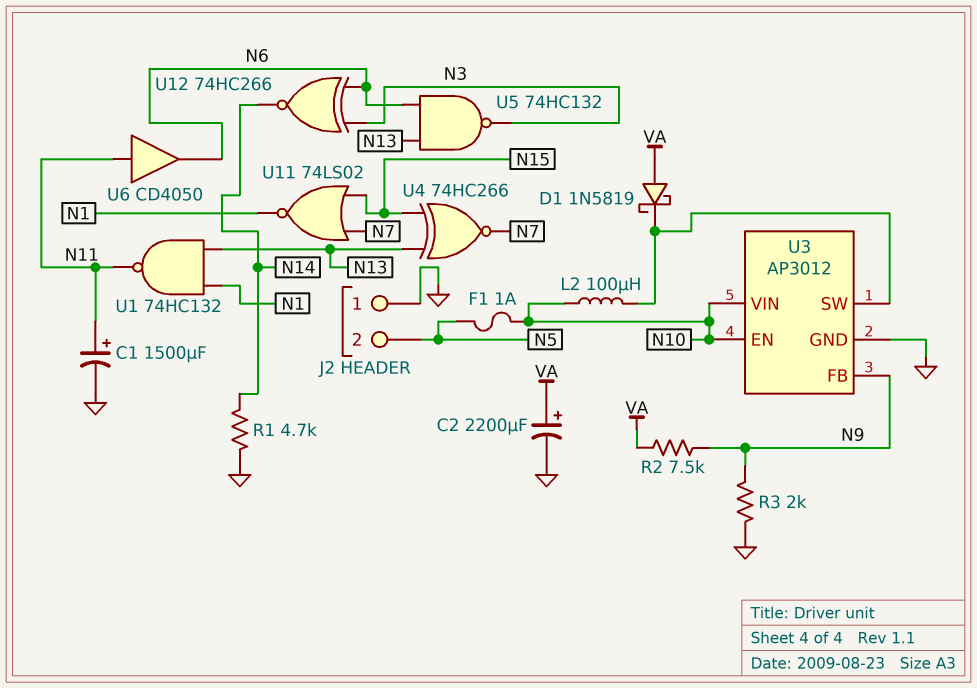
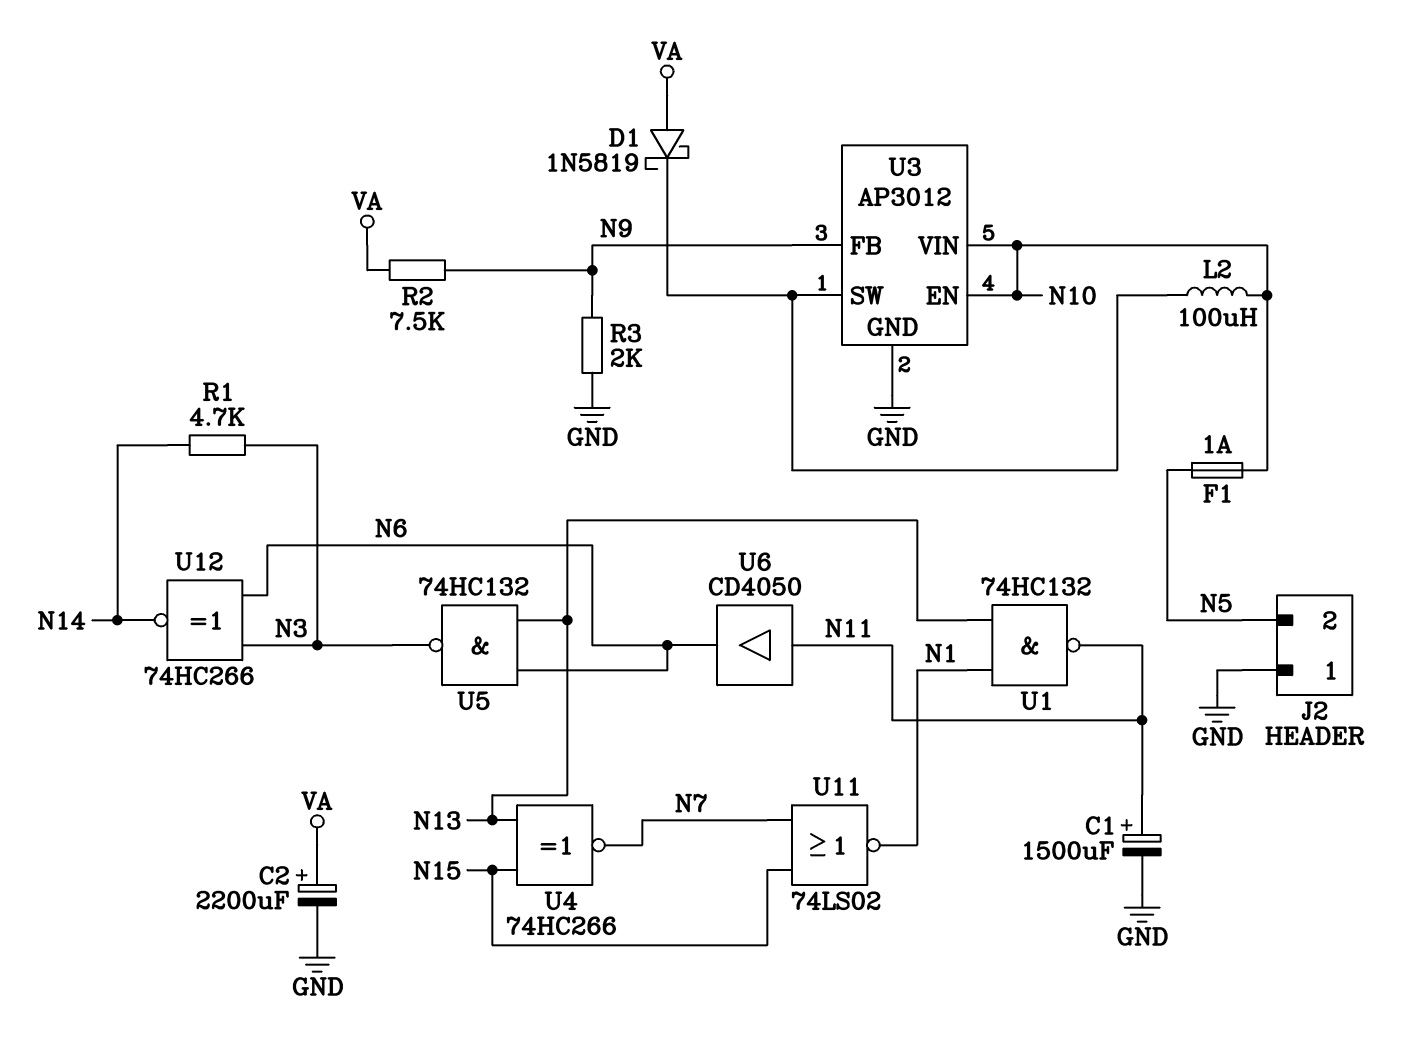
R1: 4.7k (GND, N14) -> 4.7k (N3, N14)

